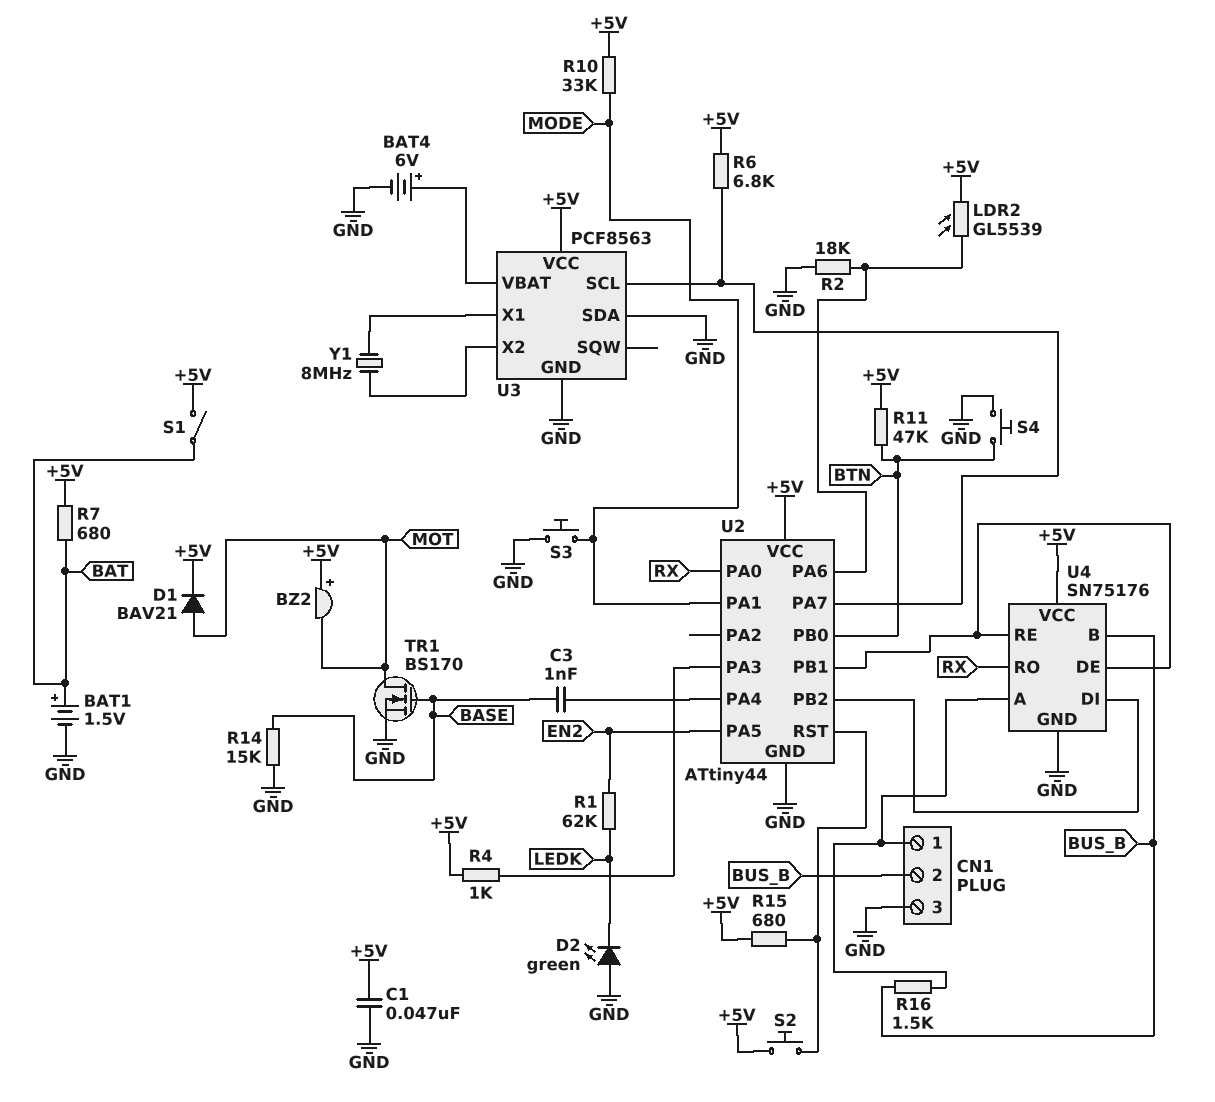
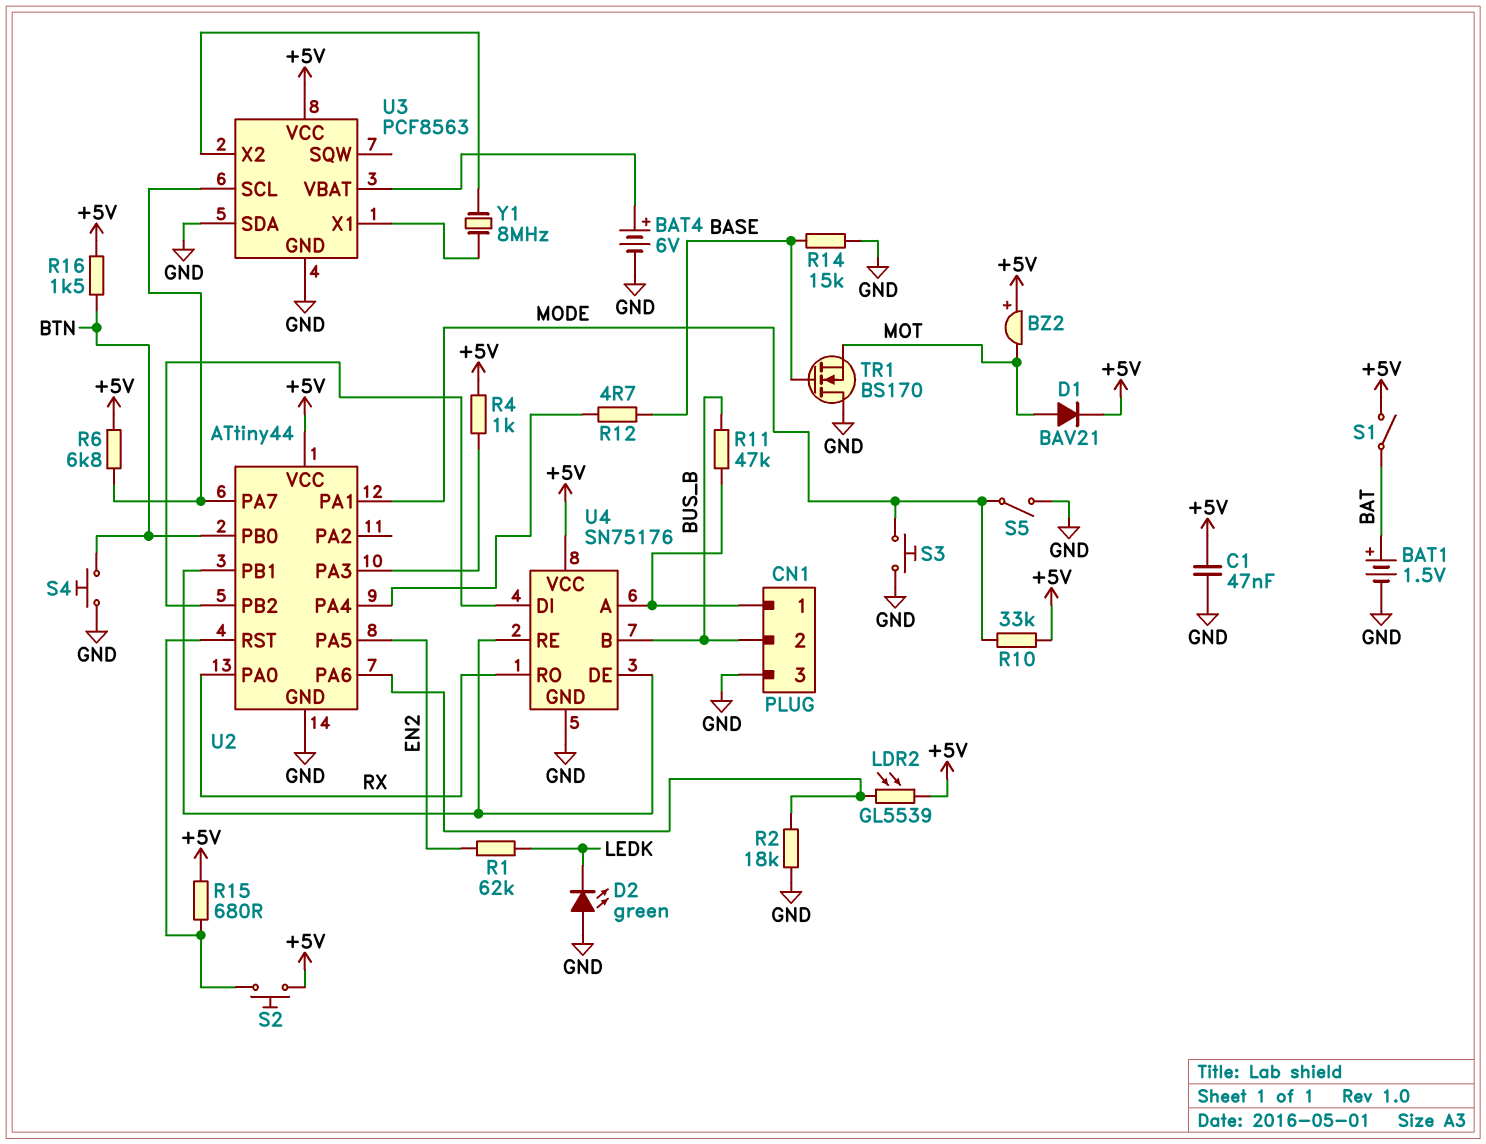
C3: 1nF (BASE, U2/PA4) -> none
R7: 680 (+5V, BAT) -> none
R11: 47k (+5V, BTN) -> 47k (BUS_B, CN1/1)
R12: none -> 4.7 (BASE, U2/PA4)
R16: 1.5k (BUS_B, CN1/1) -> 1.5k (+5V, BTN)
S5: none -> switch (GND, MODE)
TR1: NMOS BS170 (G BASE, D MOT, S GND) -> NMOS BS170 (G BASE, D GND, S MOT)

